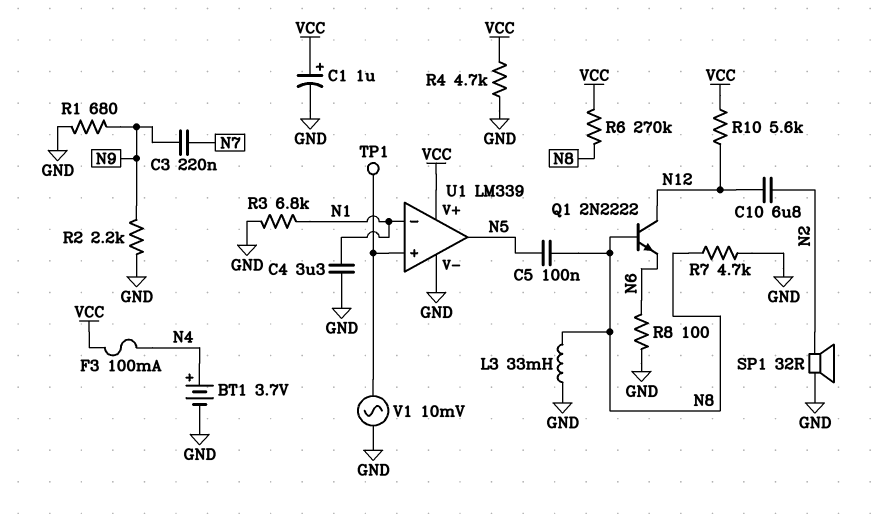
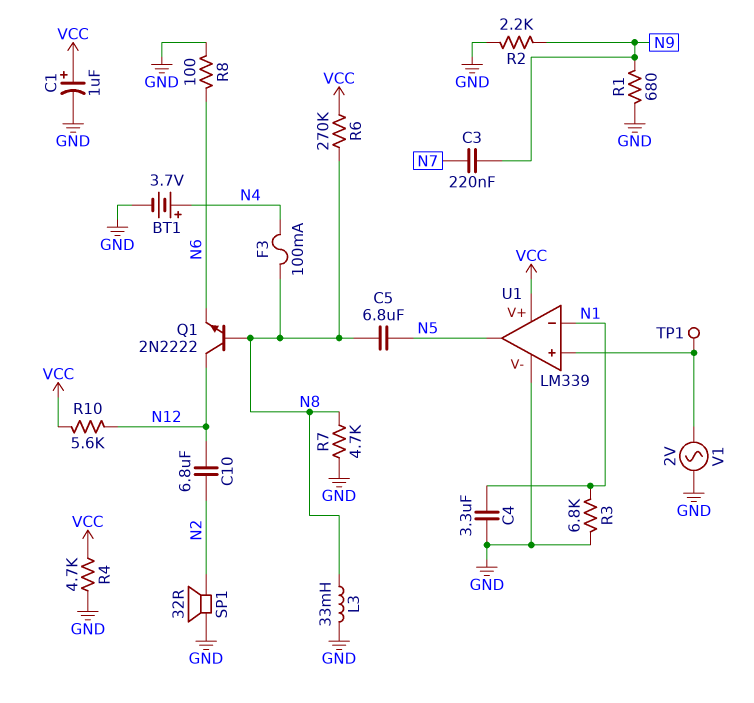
C5: 100nF (N5, N8) -> 6.8uF (N5, N8)
F3: 100mA (N4, VCC) -> 100mA (N4, N8)
V1: AC 10mV (GND, U1/in+) -> AC 2V (GND, U1/in+)

